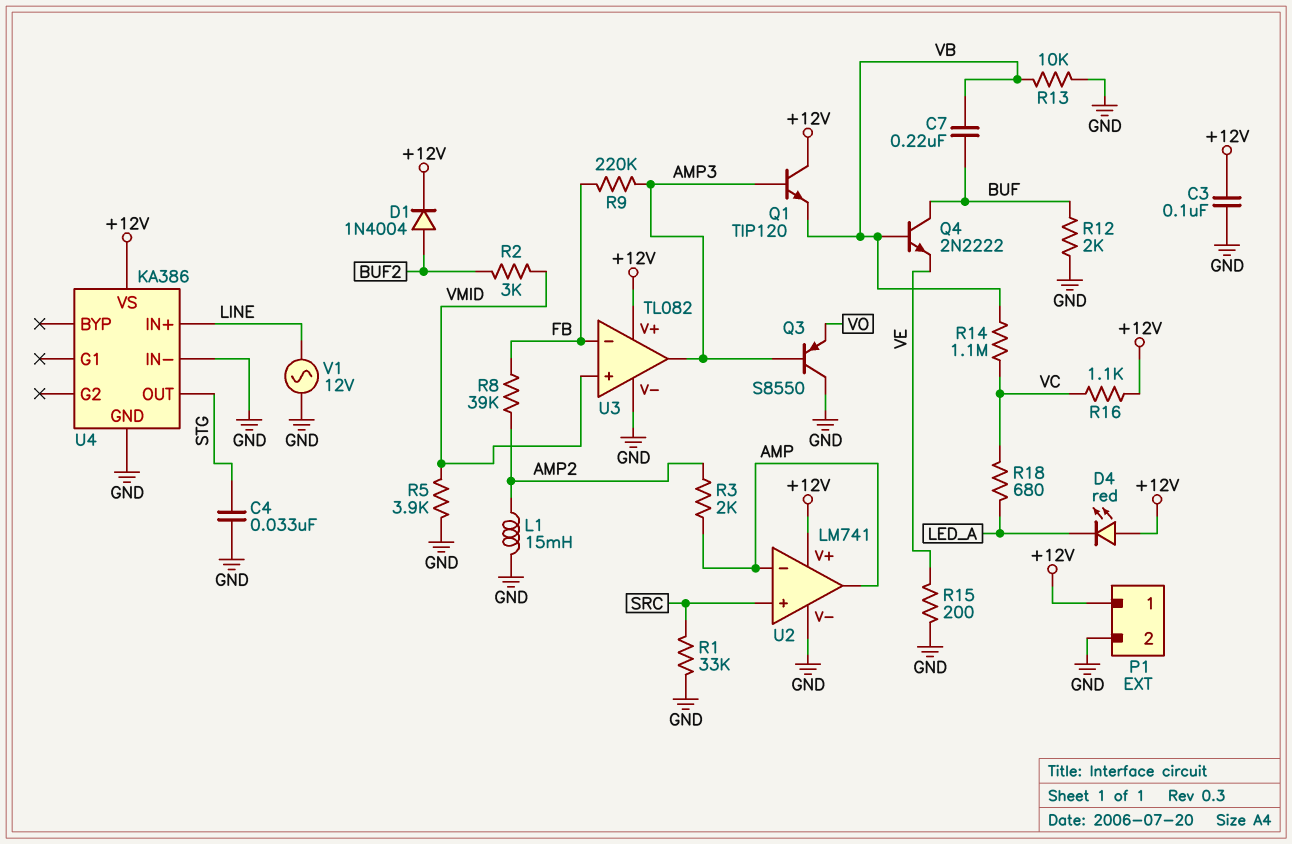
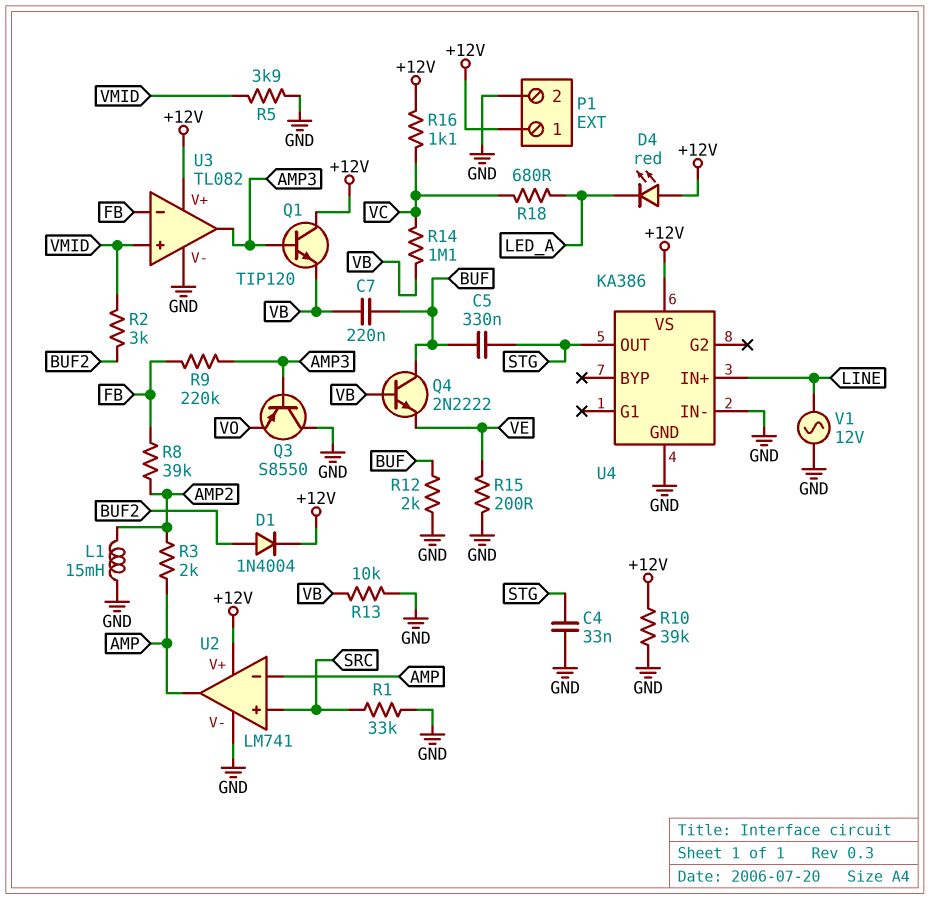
C3: 100nF (+12V, GND) -> none
C5: none -> 330nF (BUF, STG)
R10: none -> 39k (+12V, GND)

